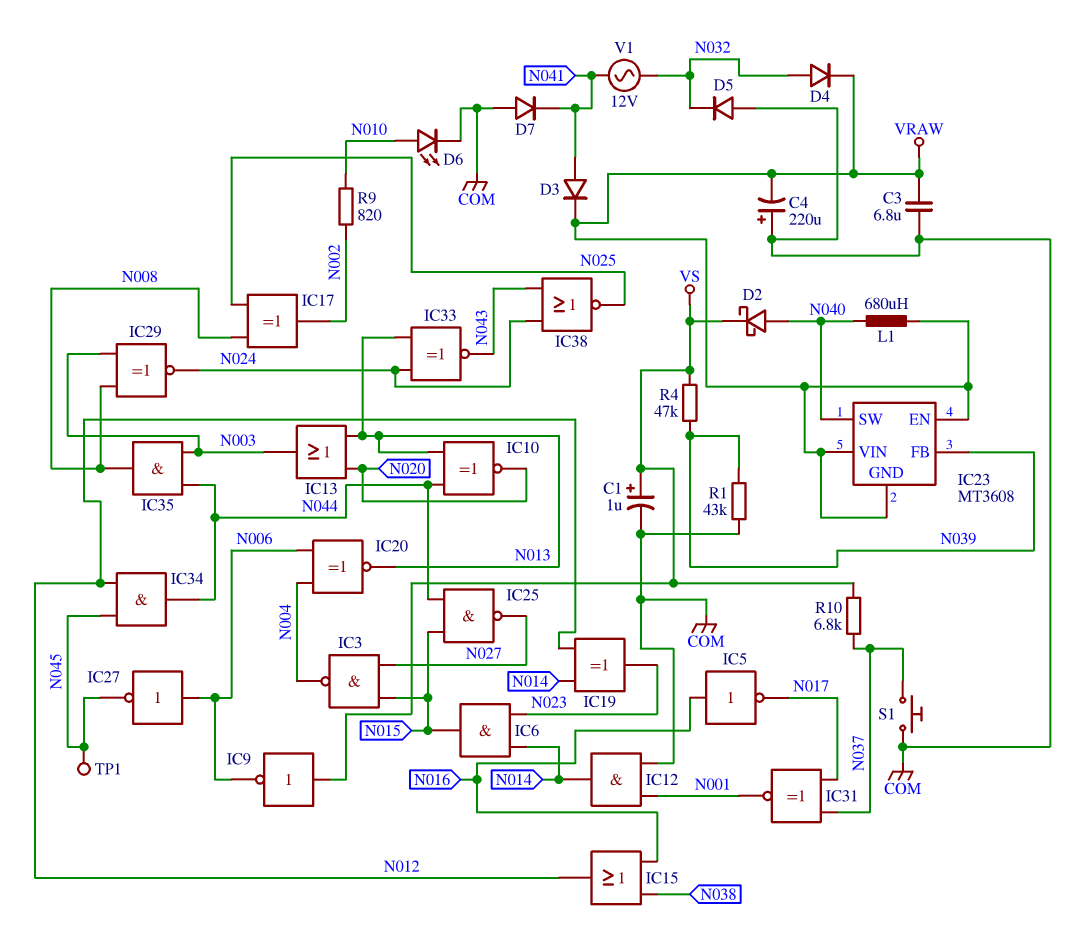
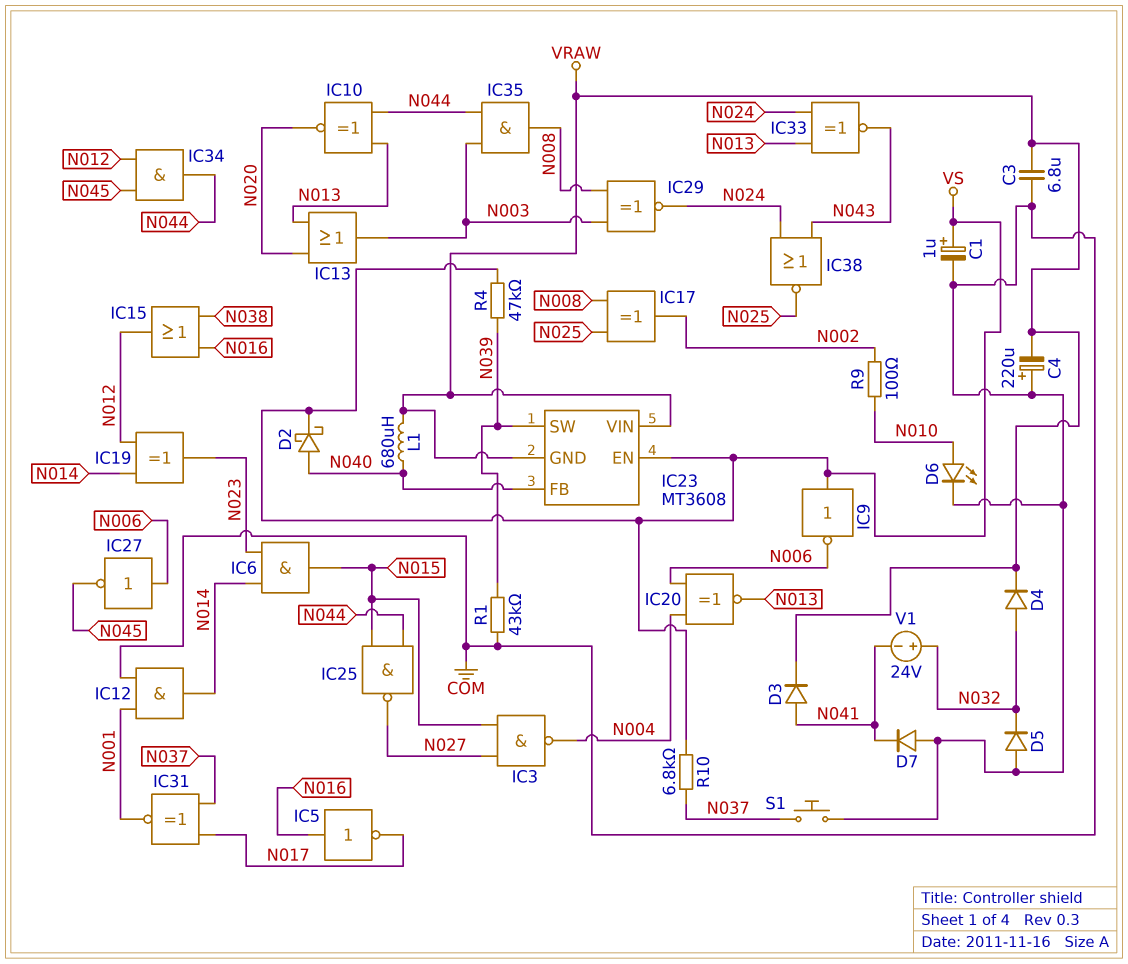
IC23 pin EN: VRAW -> VS
IC23 pin FB: N039 -> N040
IC23 pin SW: N040 -> N039
R9: 820 (N002, N010) -> 100 (N002, N010)
TP1: test point (N045) -> none
V1: AC 12V (N032, N041) -> 24V (plus N032, minus N041)

